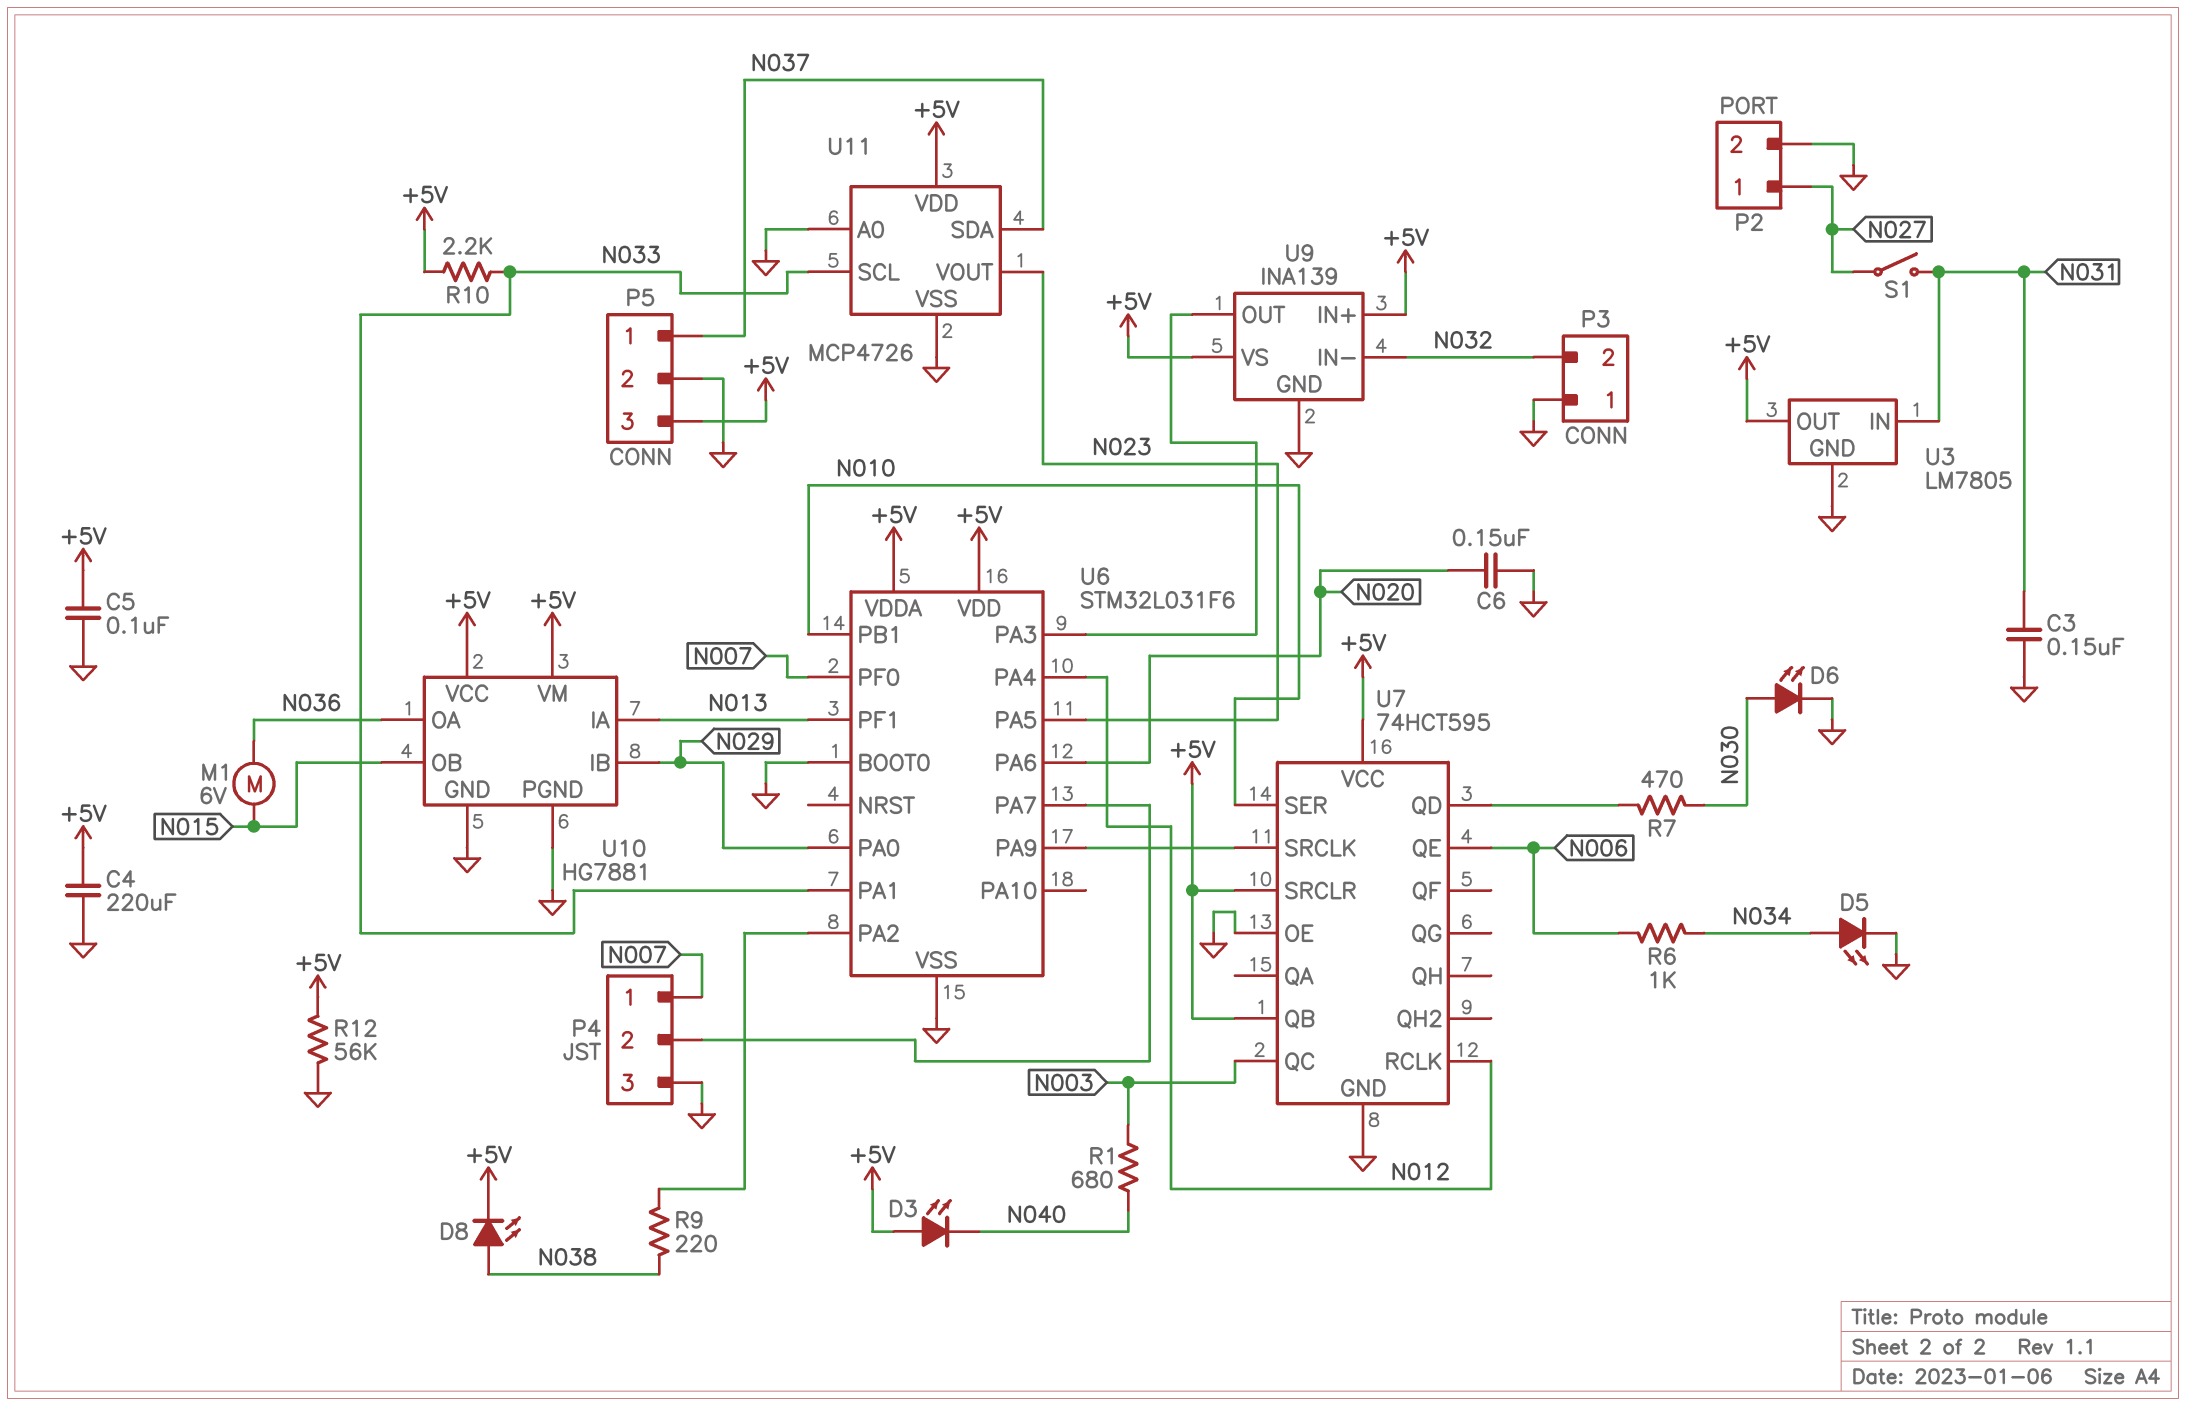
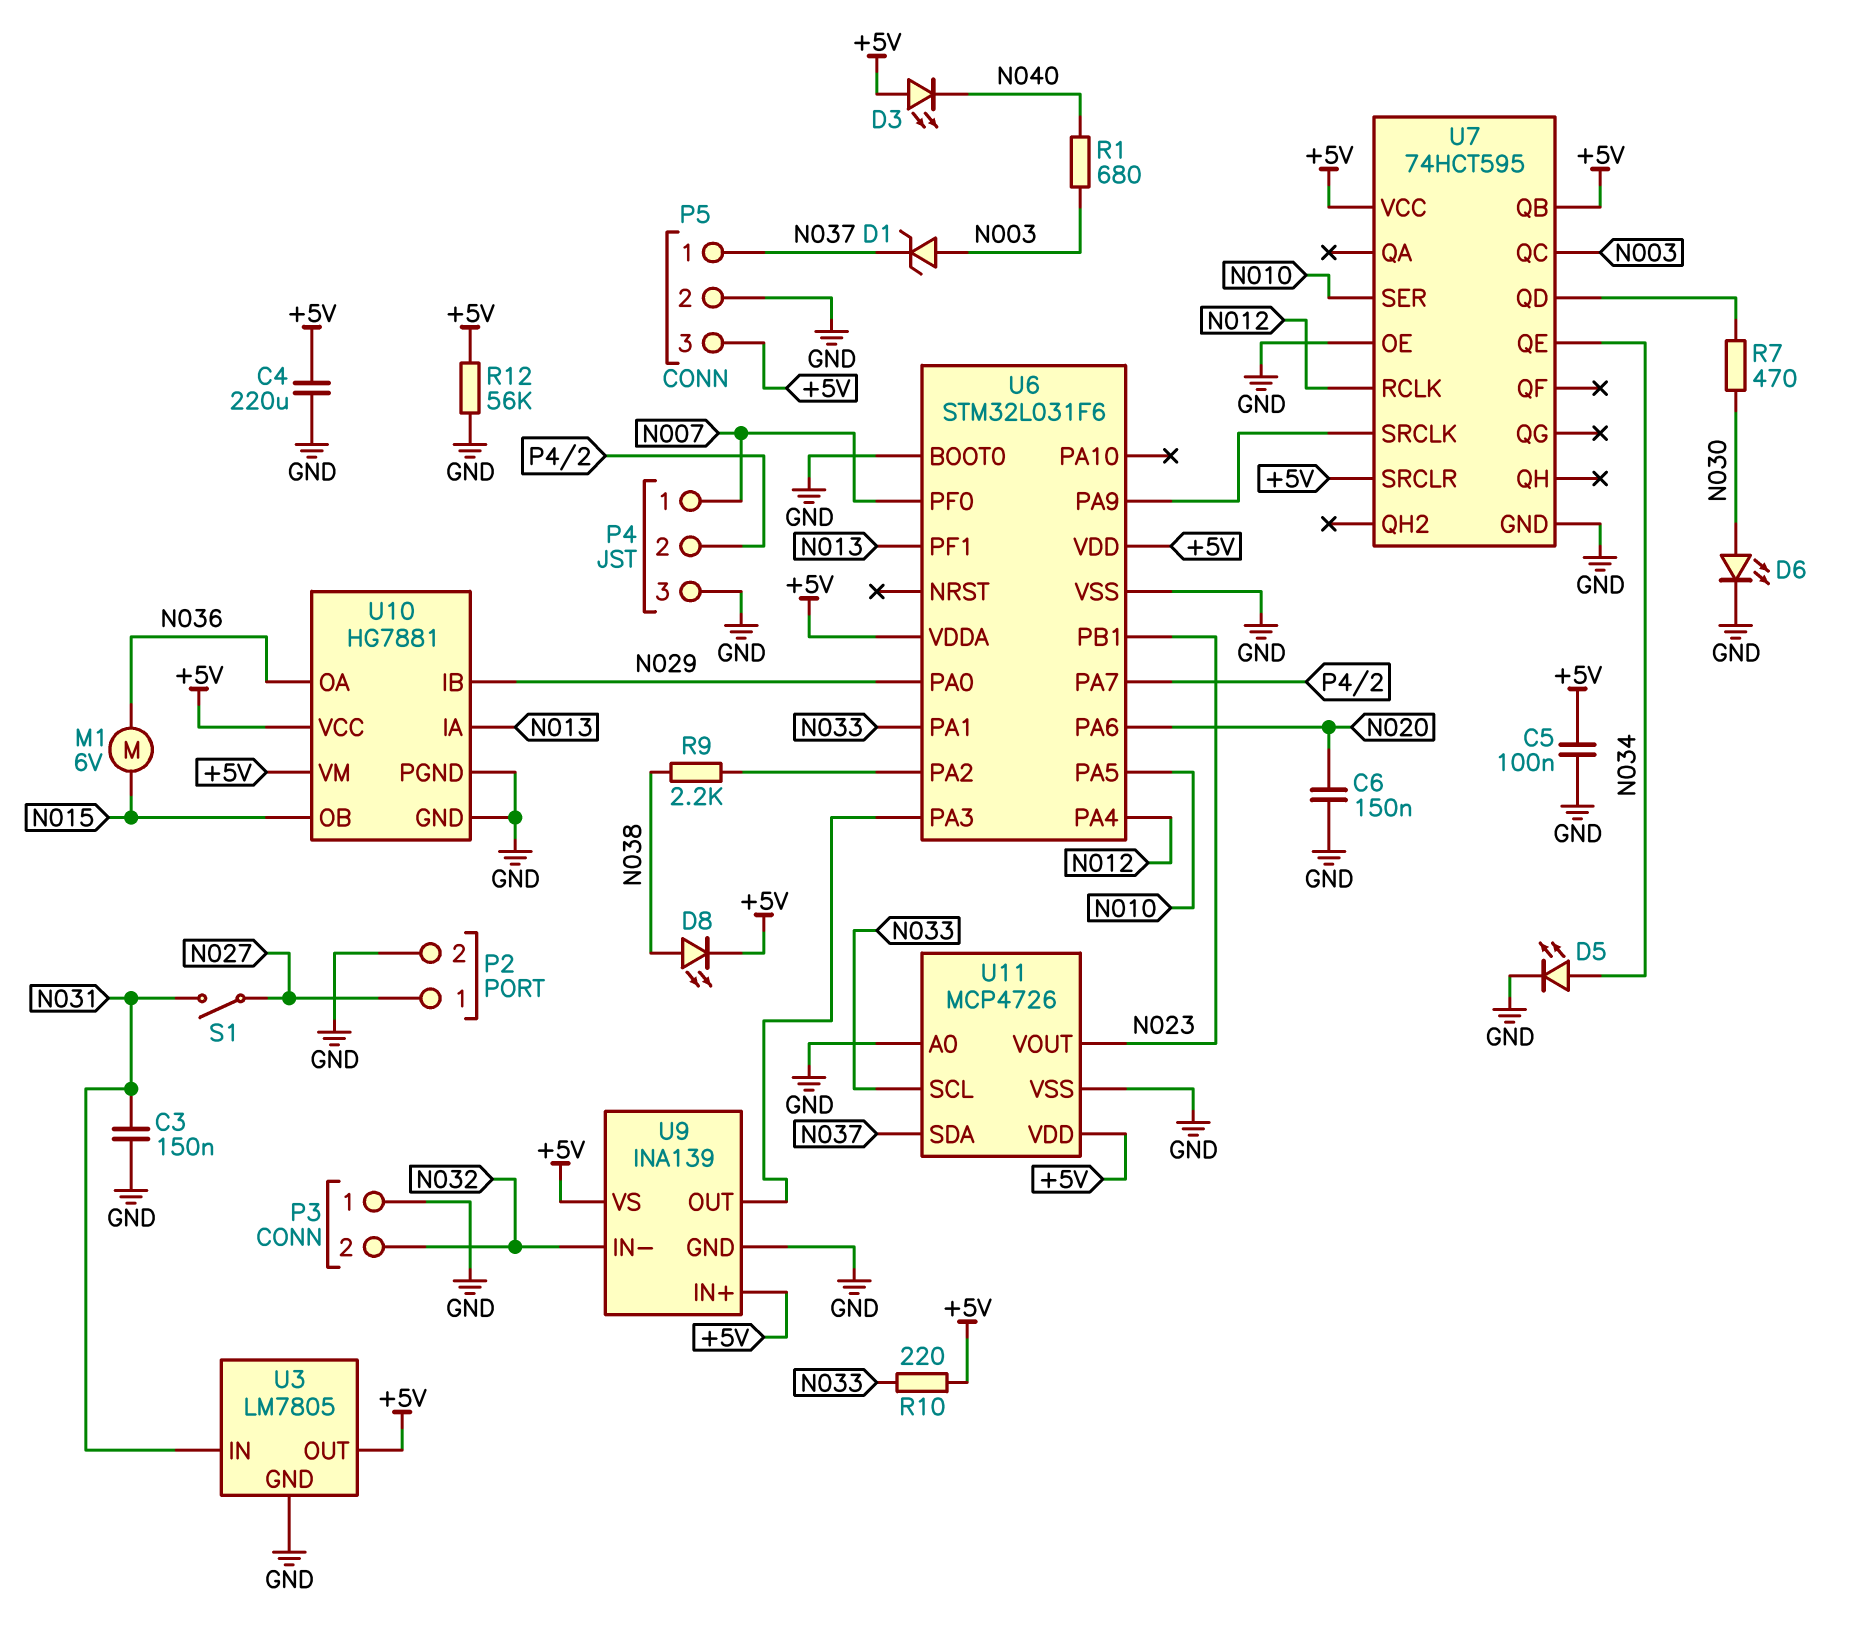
D1: none -> zener (A N003, K N037)
R6: 1k (N006, N034) -> none
R9: 220 (N038, U6/PA2) -> 2.2k (N038, U6/PA2)
R10: 2.2k (+5V, N033) -> 220 (+5V, N033)
U6 pin PA5: N023 -> N010
U6 pin PB1: N010 -> N023
U7 pin QE: N006 -> N034

